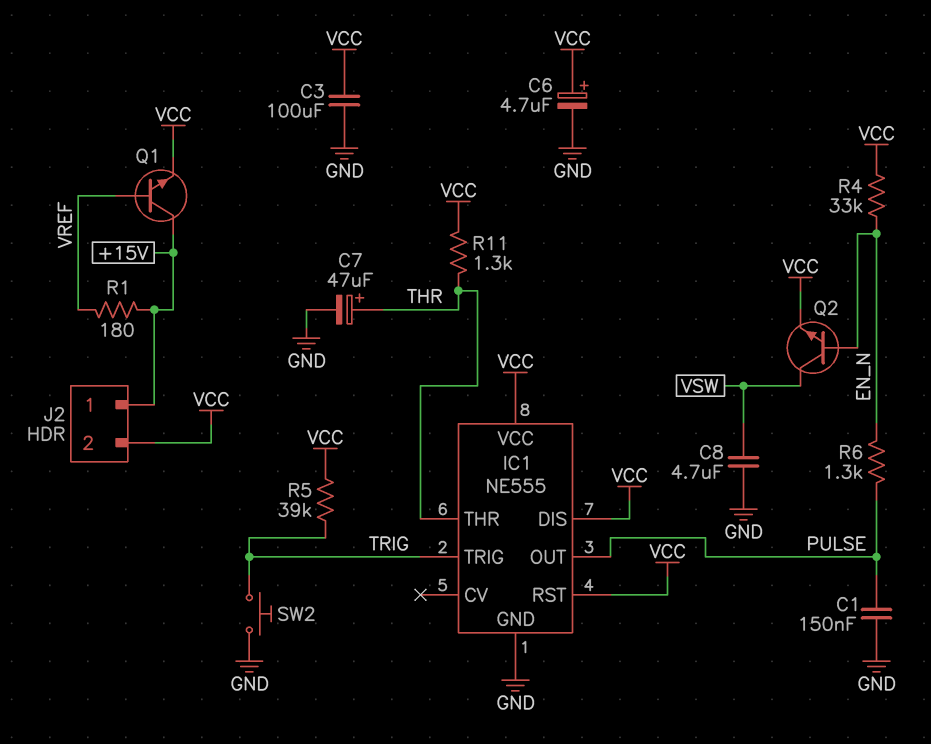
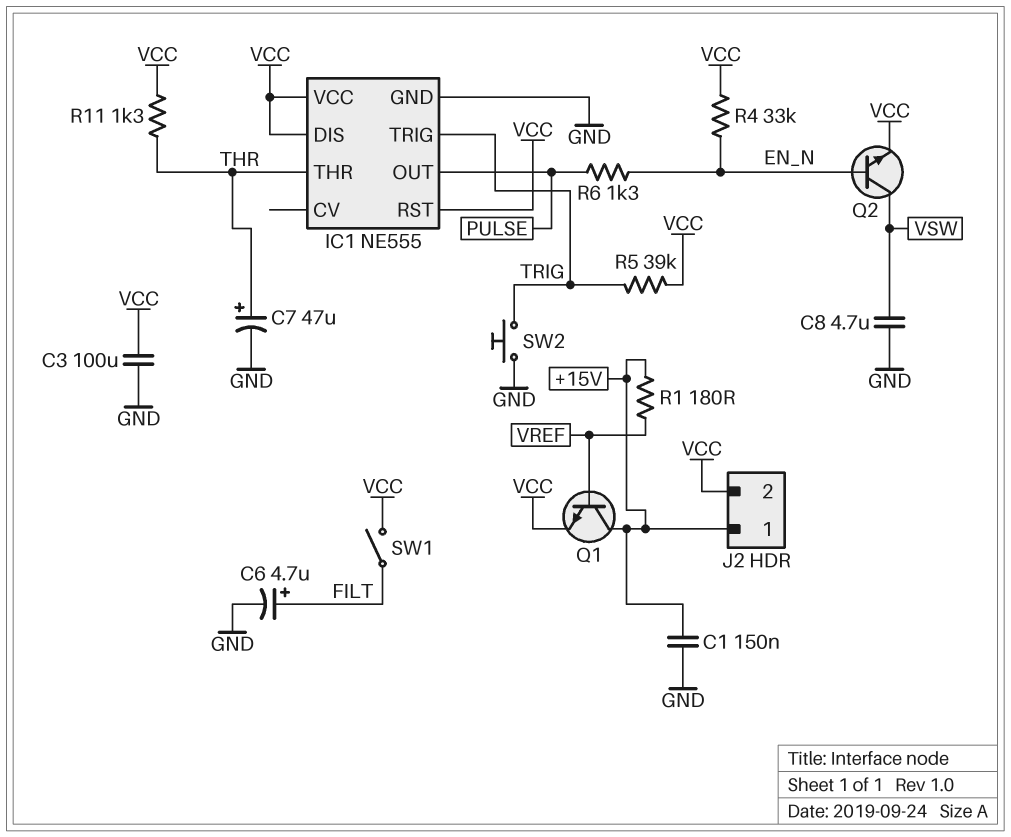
C1: 150nF (GND, PULSE) -> 150nF (+15V, GND)
C6: 4.7uF (plus VCC, minus GND) -> 4.7uF (plus FILT, minus GND)
SW1: none -> switch (FILT, VCC)

